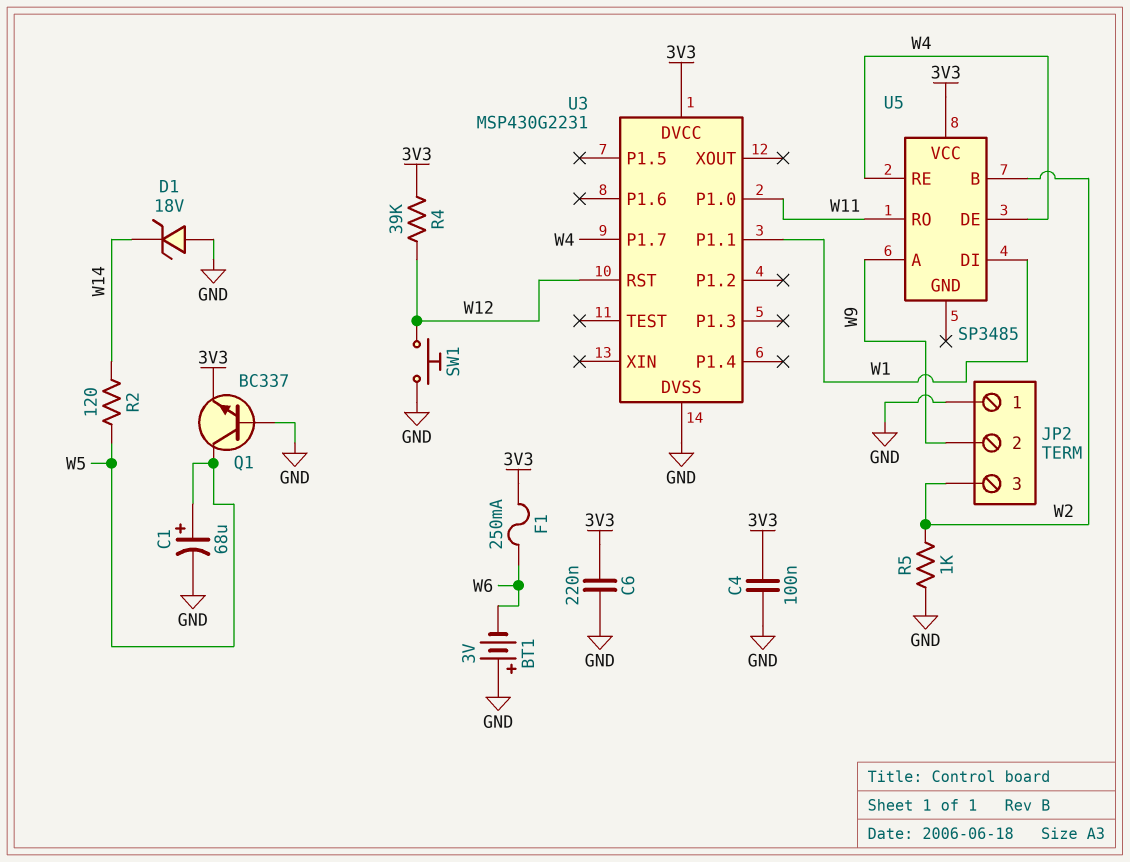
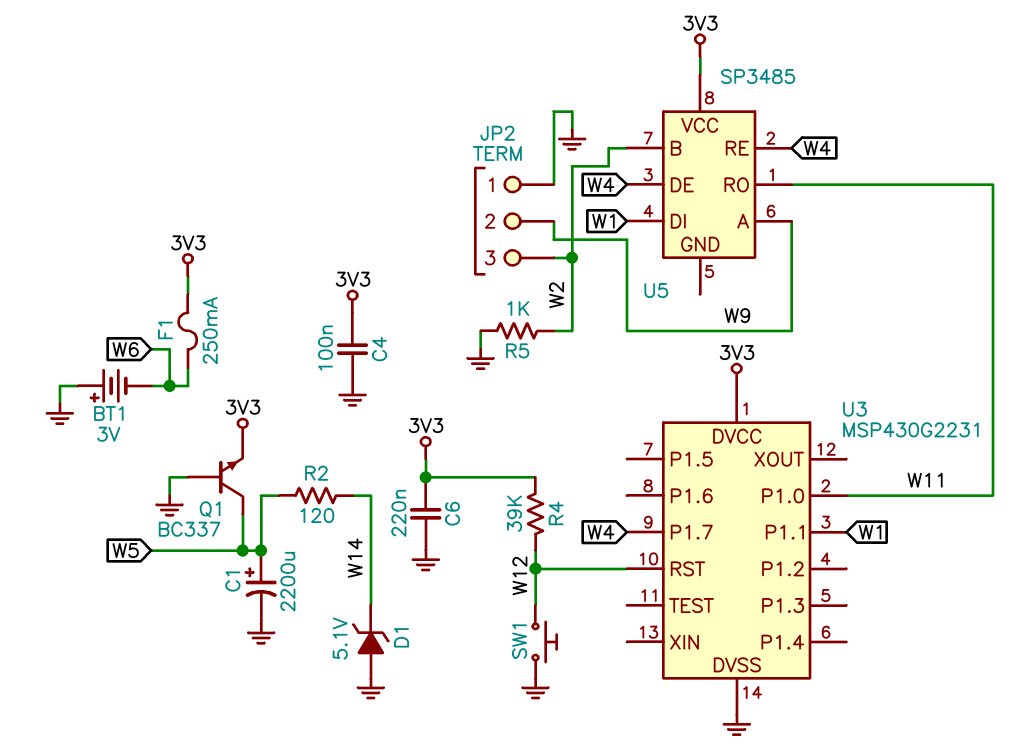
C1: 68uF (plus W5, minus GND) -> 2200uF (plus W5, minus GND)
D1: zener 18V (A GND, K W14) -> zener 5.1V (A GND, K W14)

